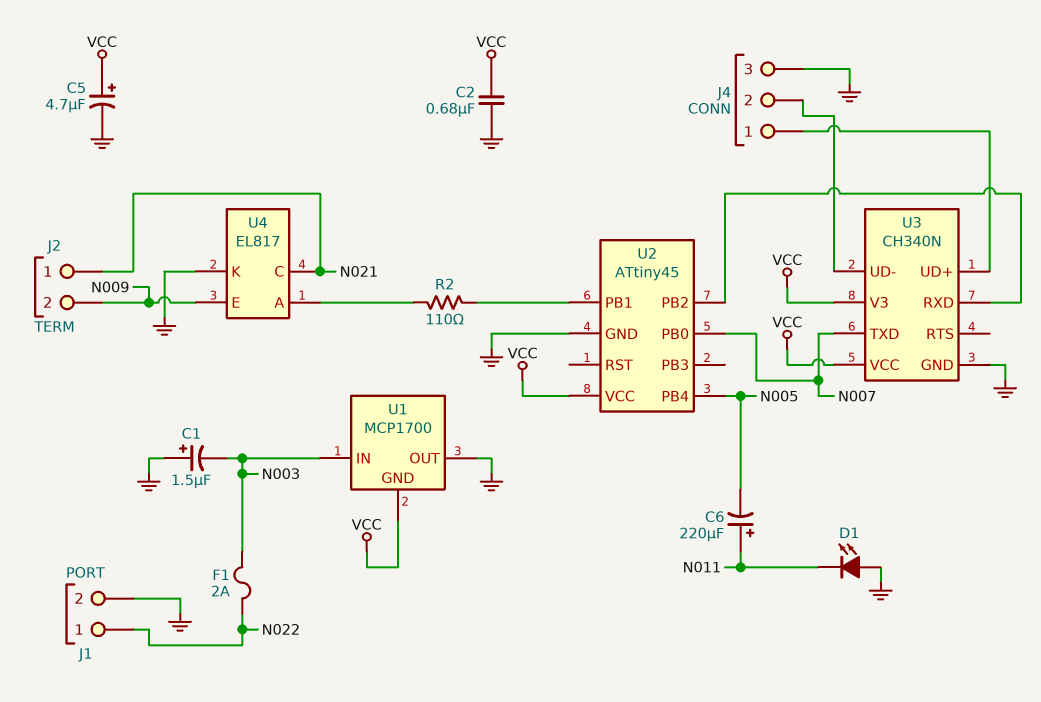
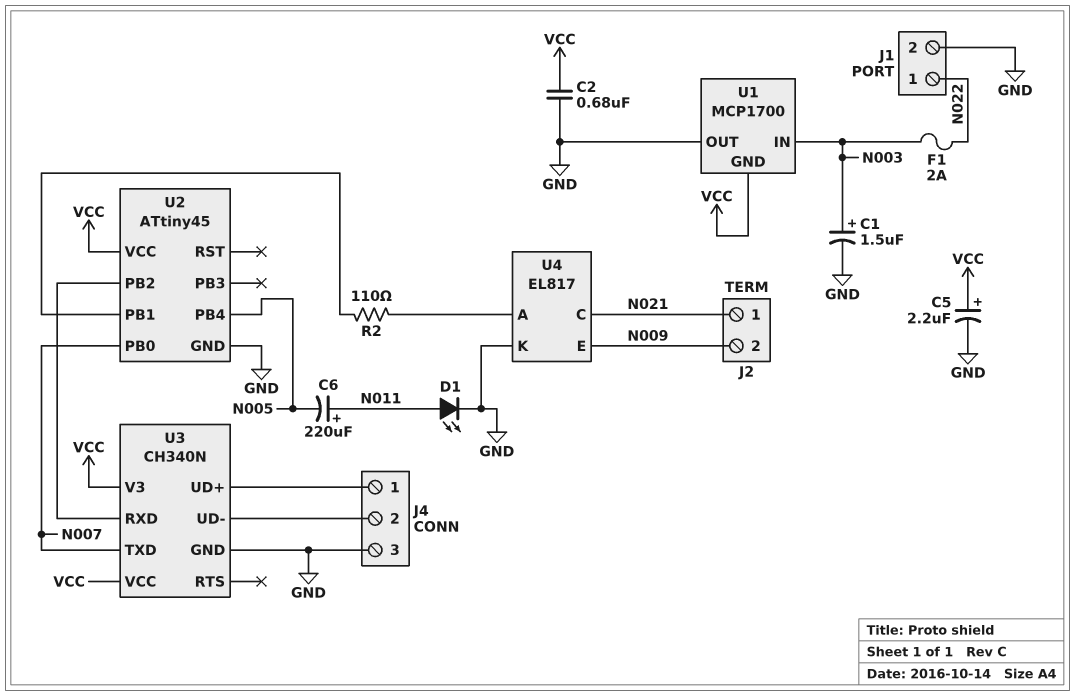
C1: 1.5uF (plus GND, minus N003) -> 1.5uF (plus N003, minus GND)
C5: 4.7uF (plus VCC, minus GND) -> 2.2uF (plus VCC, minus GND)
D1: LED (A GND, K N011) -> LED (A N011, K GND)

